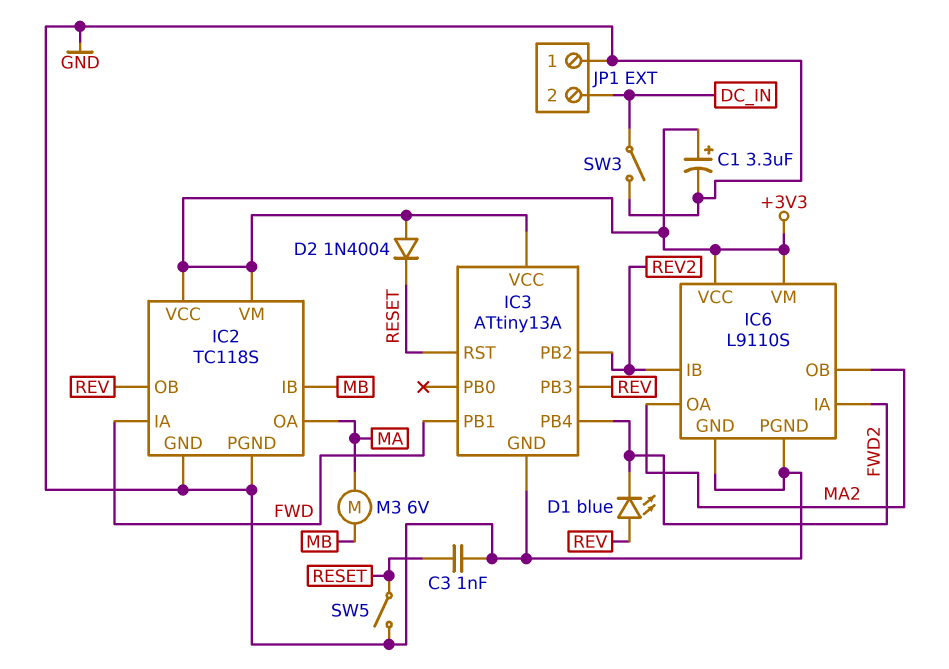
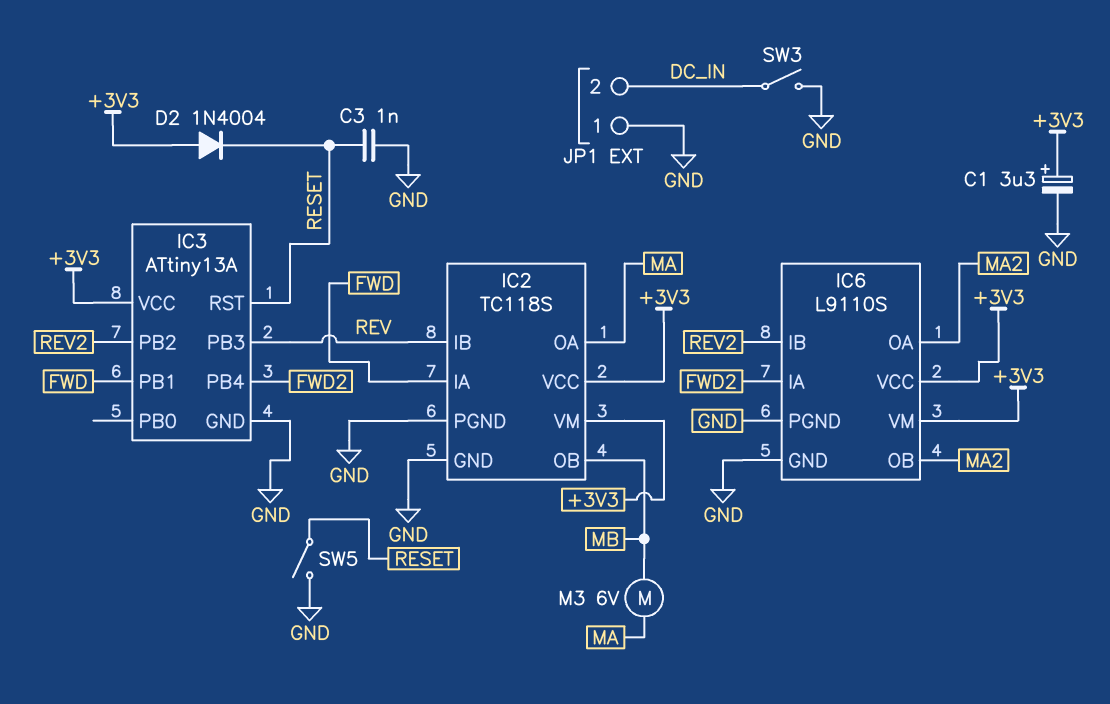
D1: LED blue (A REV, K FWD2) -> none
IC2 pin IB: MB -> REV
IC2 pin OB: REV -> MB

